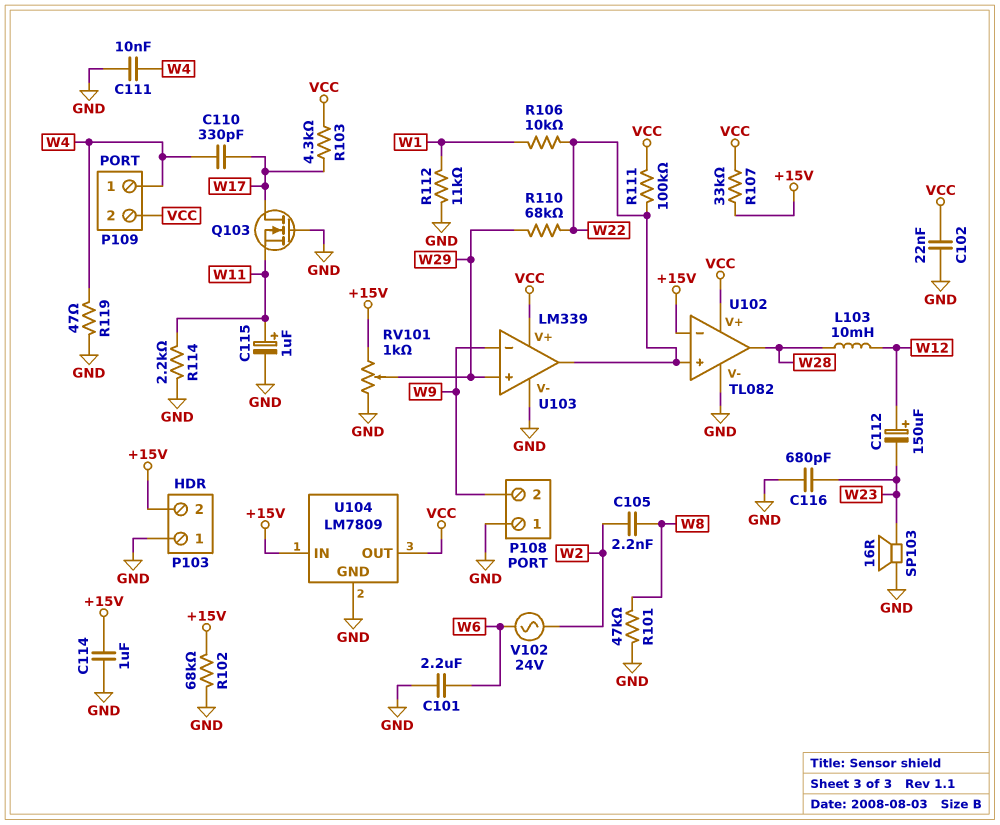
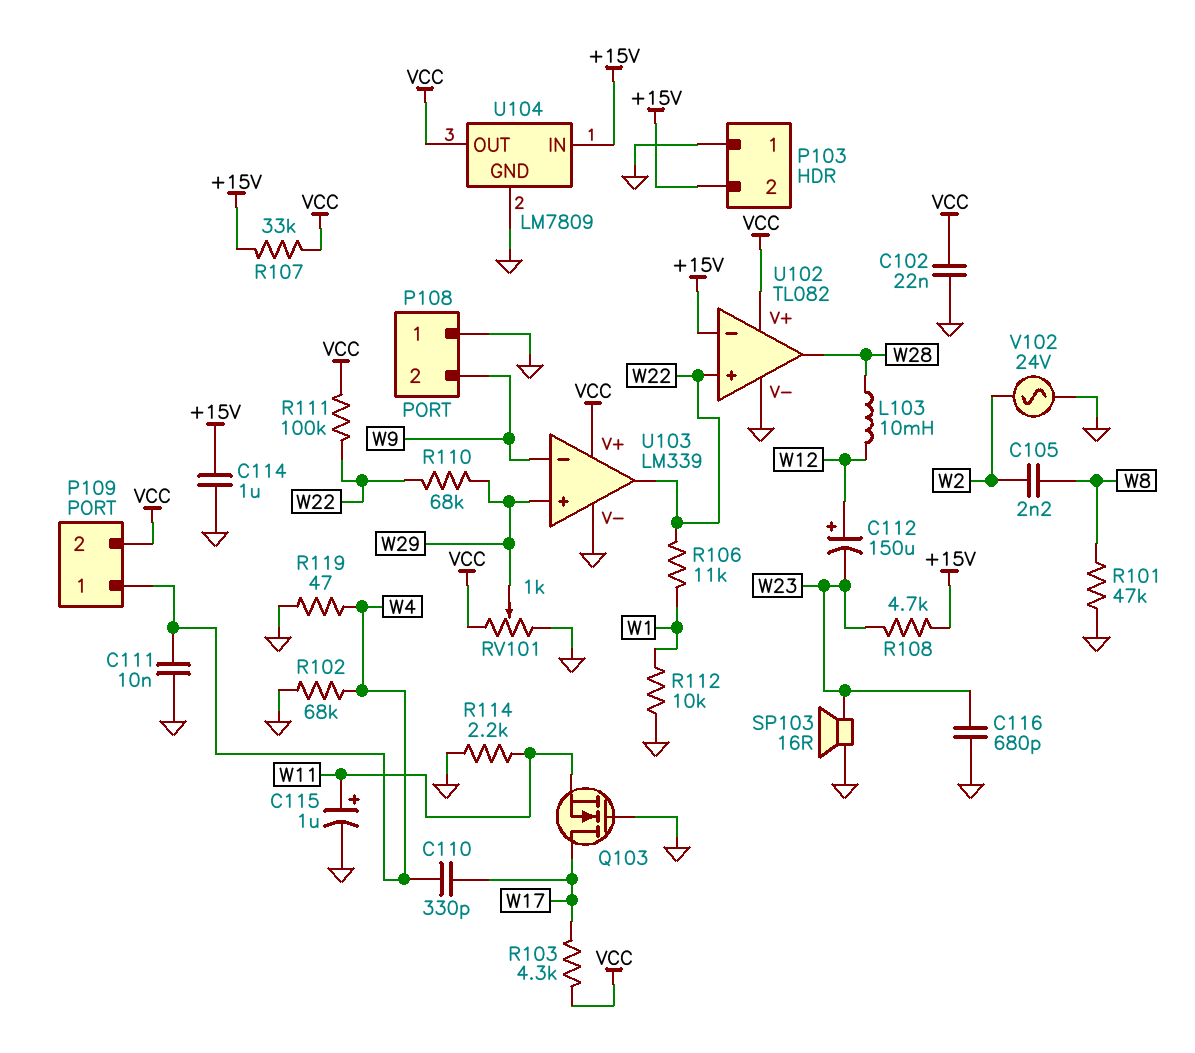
C101: 2.2uF (GND, W6) -> none
R102: 68k (+15V, GND) -> 68k (GND, W4)
R106: 10k (W1, W22) -> 11k (W1, W22)
R108: none -> 4.7k (+15V, W23)
R112: 11k (GND, W1) -> 10k (GND, W1)
RV101: 1k (+15V, GND, wiper W29) -> 1k (GND, VCC, wiper W29)
V102: AC 24V (W2, W6) -> AC 24V (GND, W2)

